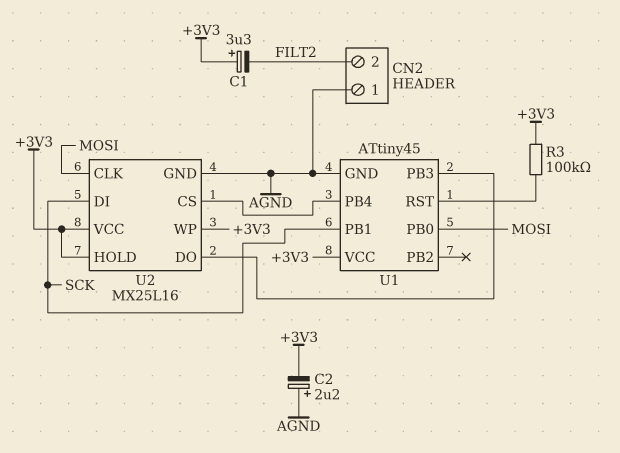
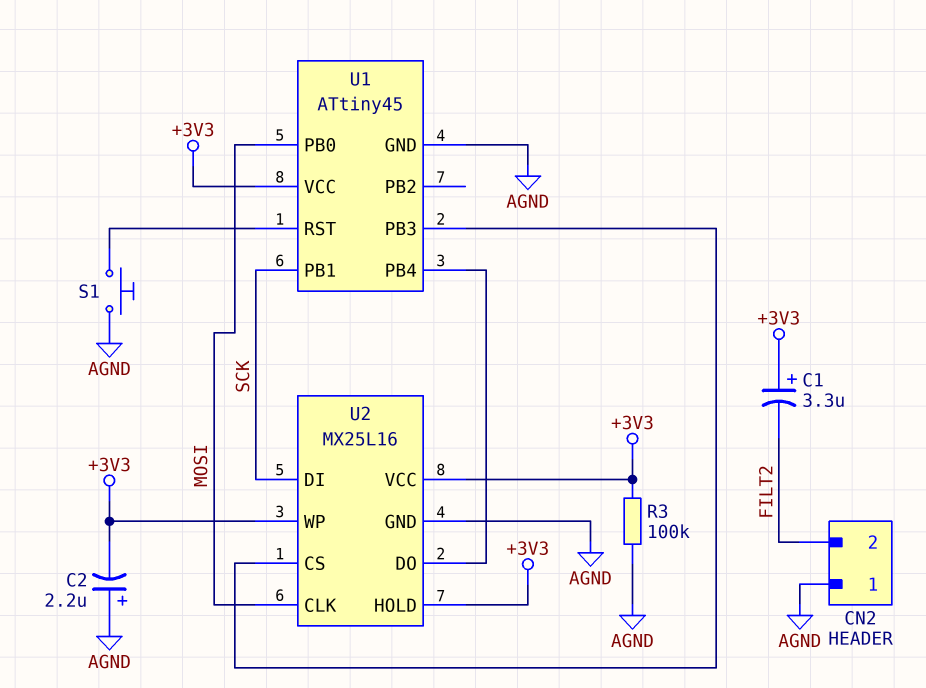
R3: 100k (+3V3, U1/RST) -> 100k (+3V3, AGND)
S1: none -> button (AGND, U1/RST)
U2 pin CS: U1/PB4 -> U1/PB3
U2 pin DO: U1/PB3 -> U1/PB4

